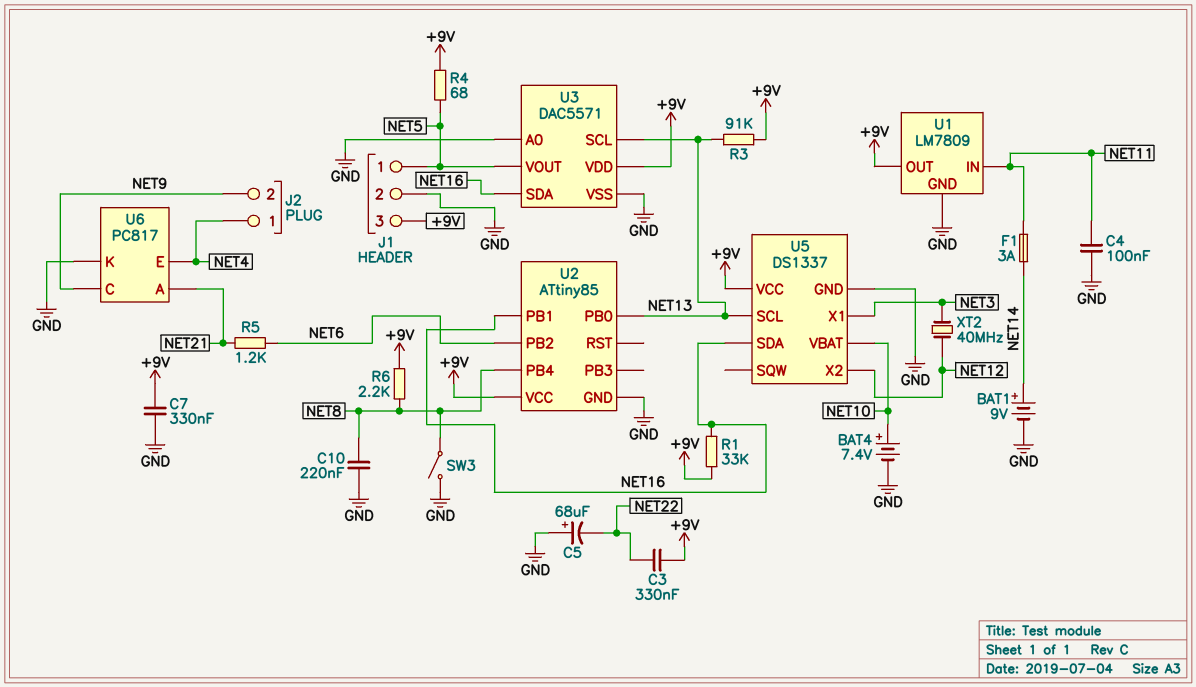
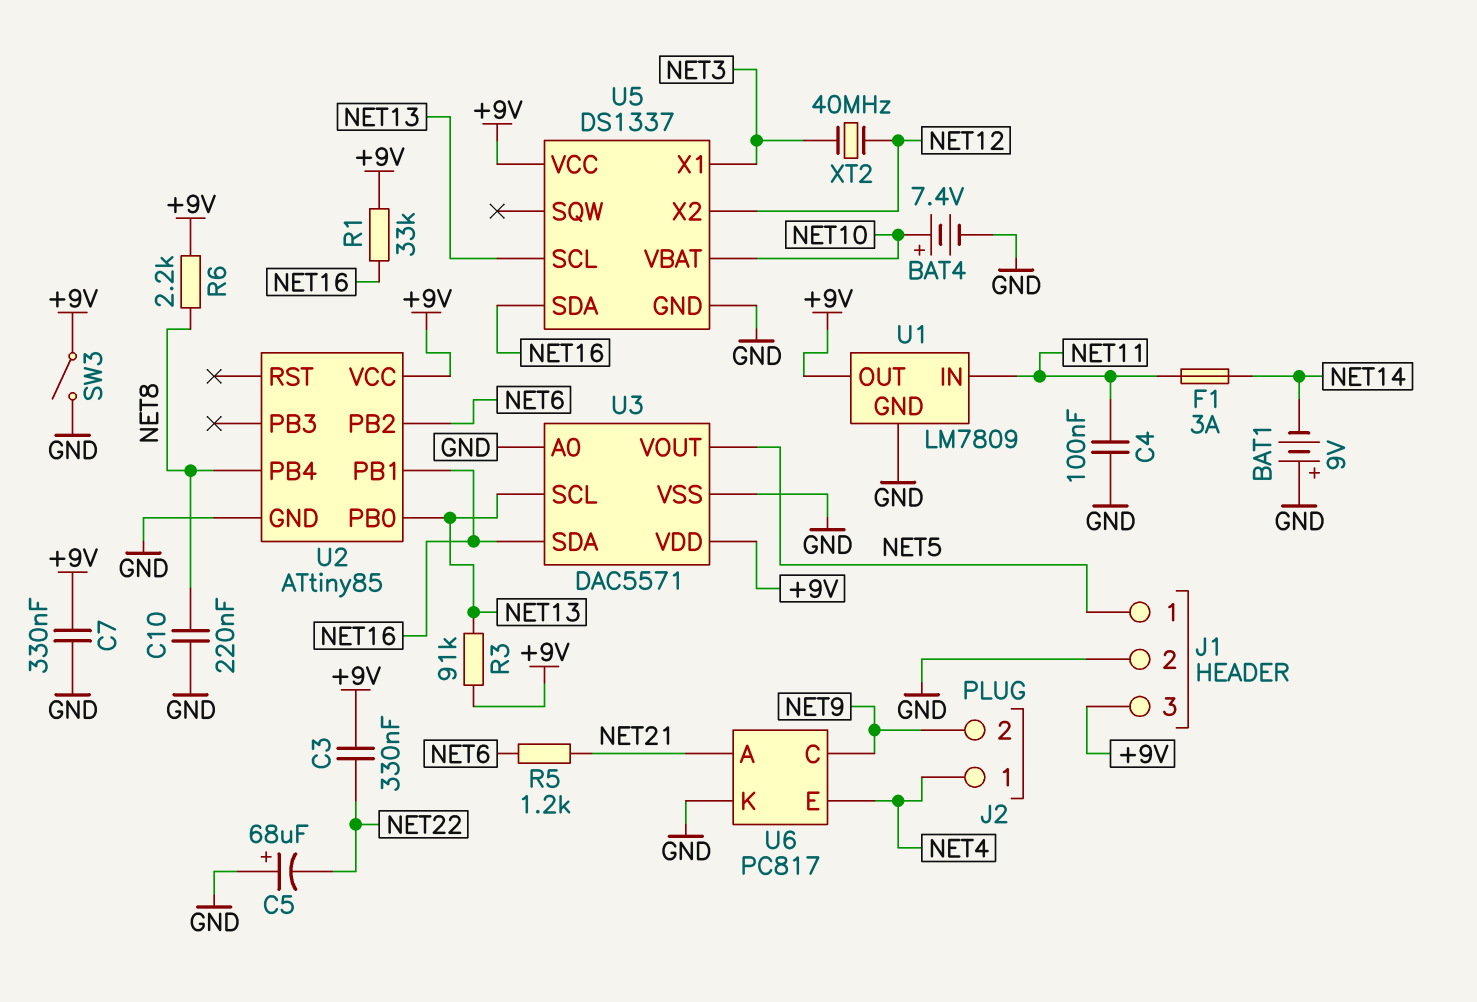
BAT1: 9V (plus NET14, minus GND) -> 9V (plus GND, minus NET14)
R4: 68 (+9V, NET5) -> none
SW3: switch (GND, NET8) -> switch (+9V, GND)

